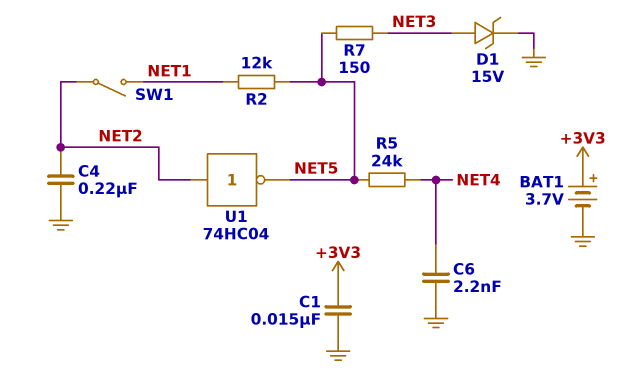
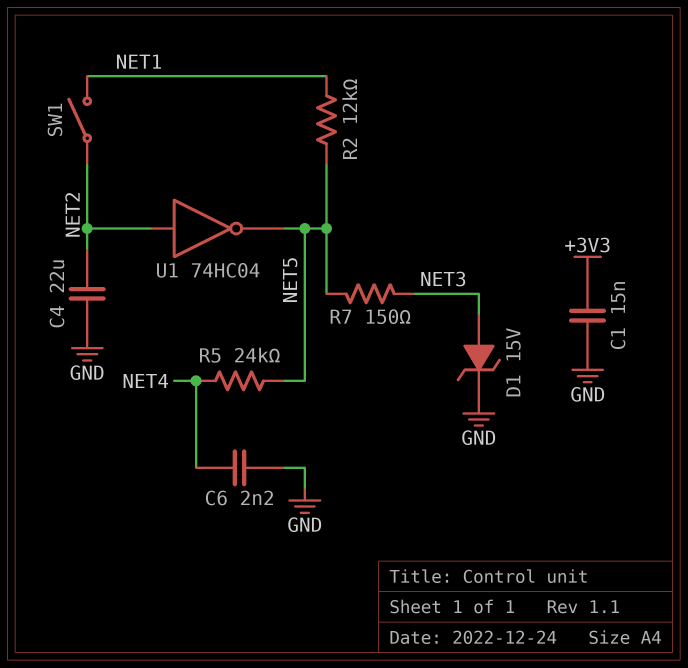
BAT1: 3.7V (plus +3V3, minus GND) -> none
C4: 220nF (GND, NET2) -> 22uF (GND, NET2)

